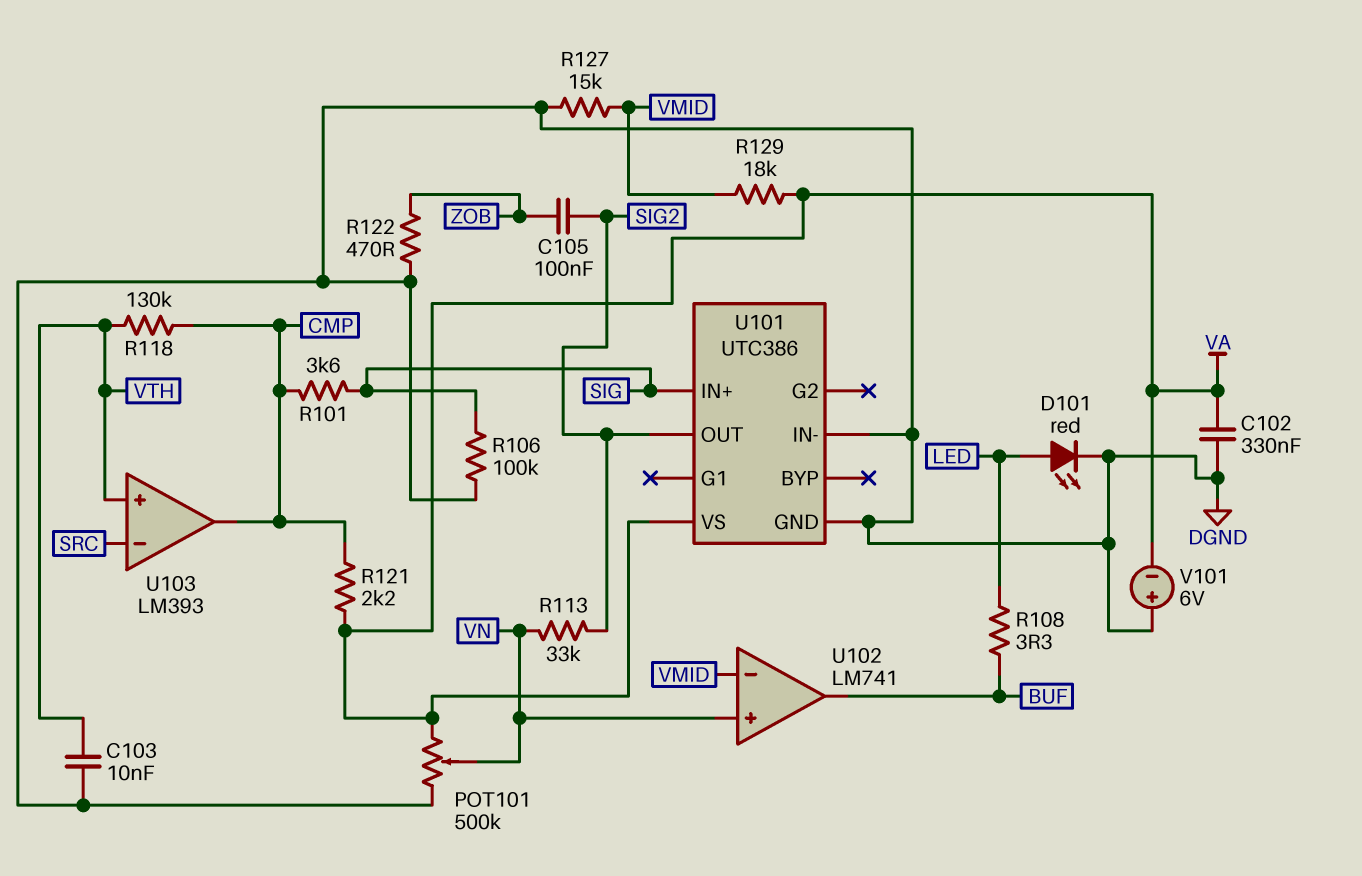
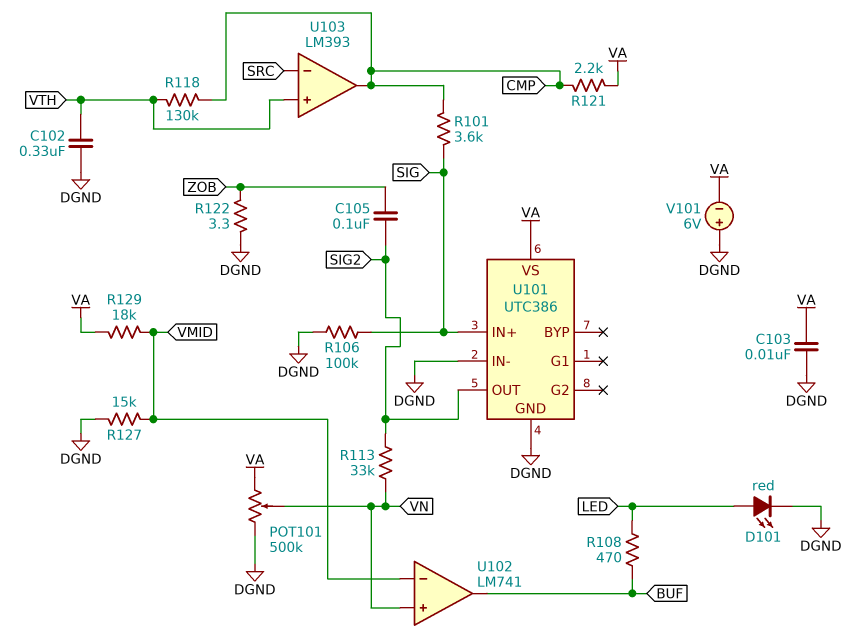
C102: 330nF (DGND, VA) -> 330nF (DGND, VTH)
C103: 10nF (DGND, VTH) -> 10nF (DGND, VA)
R108: 3.3 (BUF, LED) -> 470 (BUF, LED)
R122: 470 (DGND, ZOB) -> 3.3 (DGND, ZOB)

